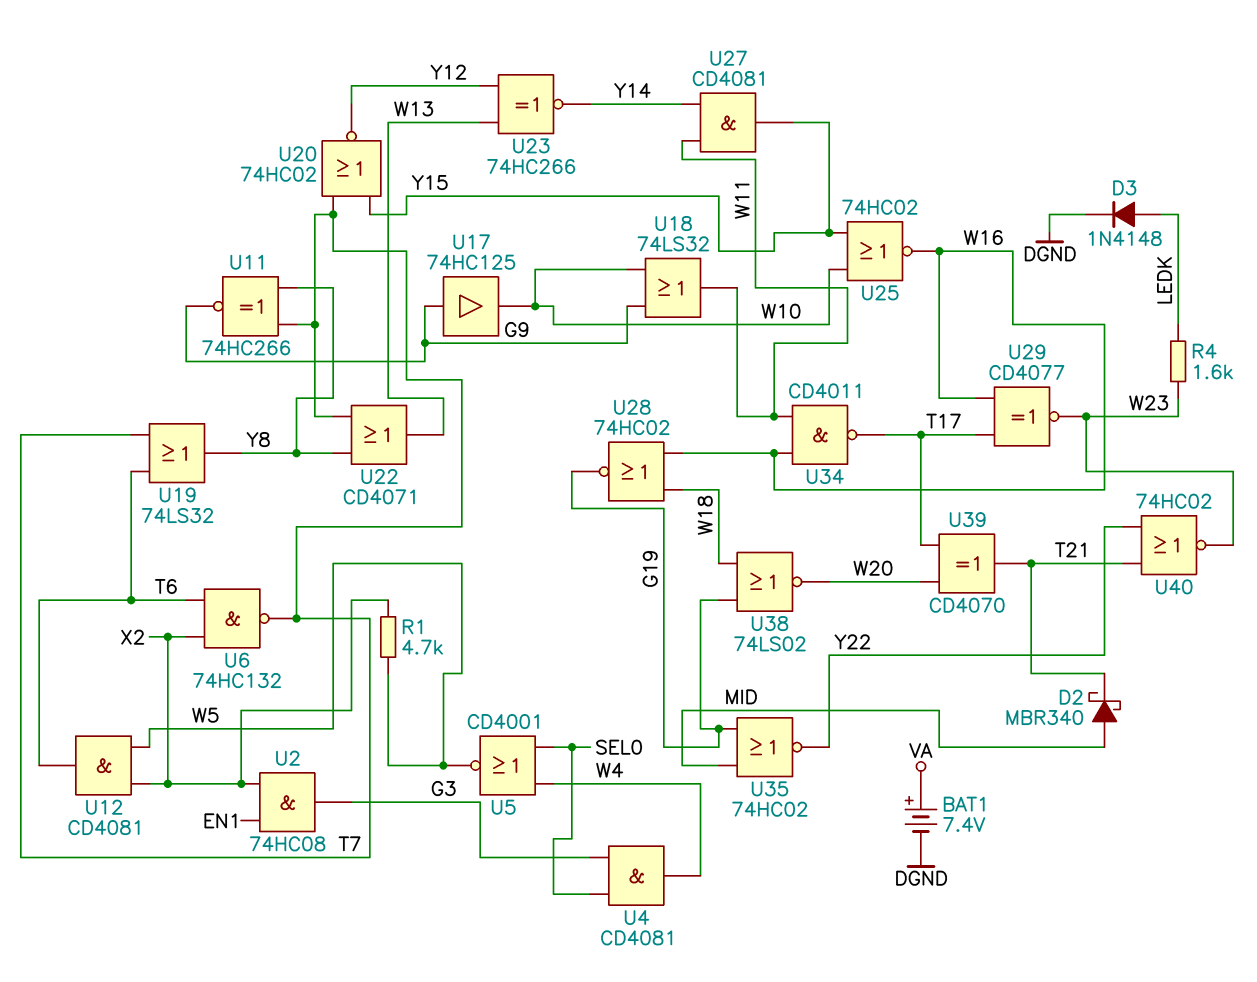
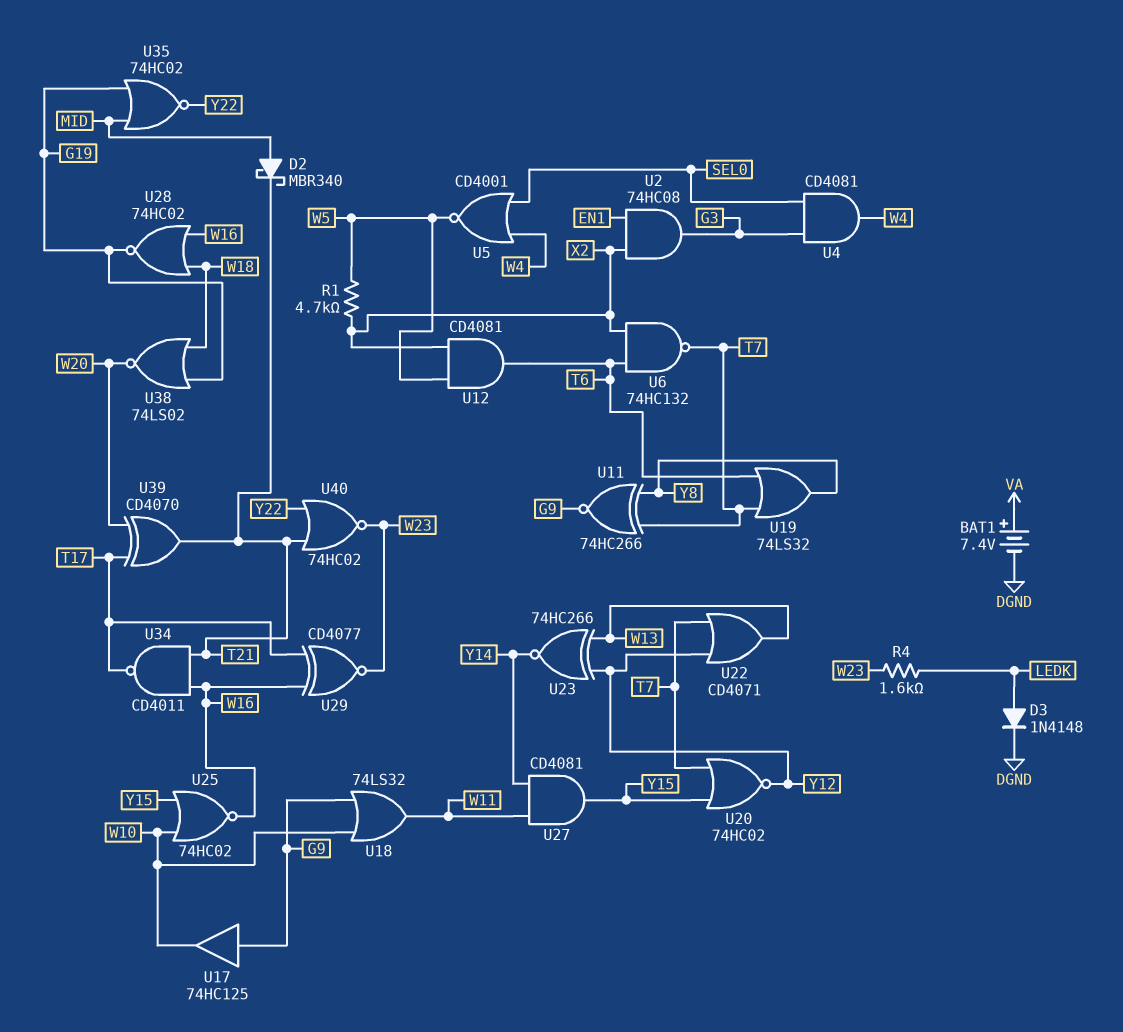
U22: OR CD4071 (in T7, in Y8, out W13) -> OR CD4071 (in T7, in Y12, out W13)
U34: NAND CD4011 (in W11, in W16, out T17) -> NAND CD4011 (in T21, in W16, out T17)

